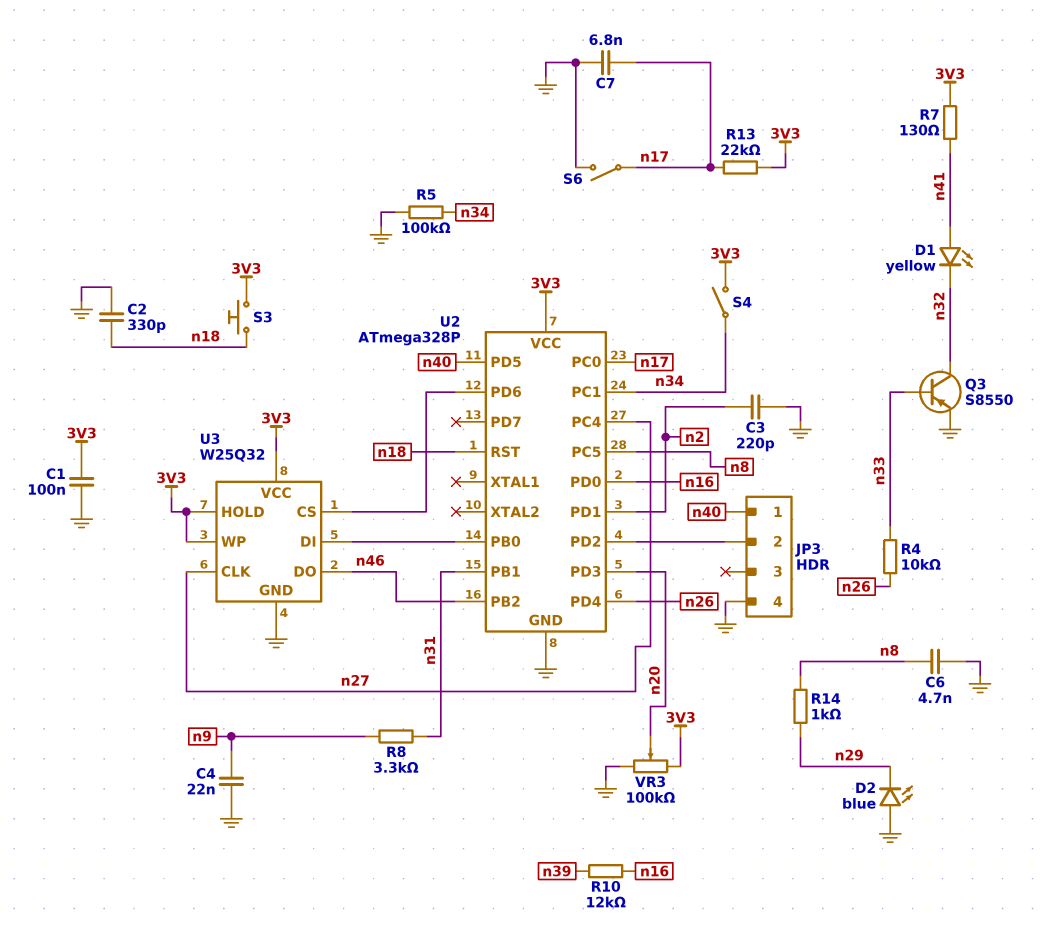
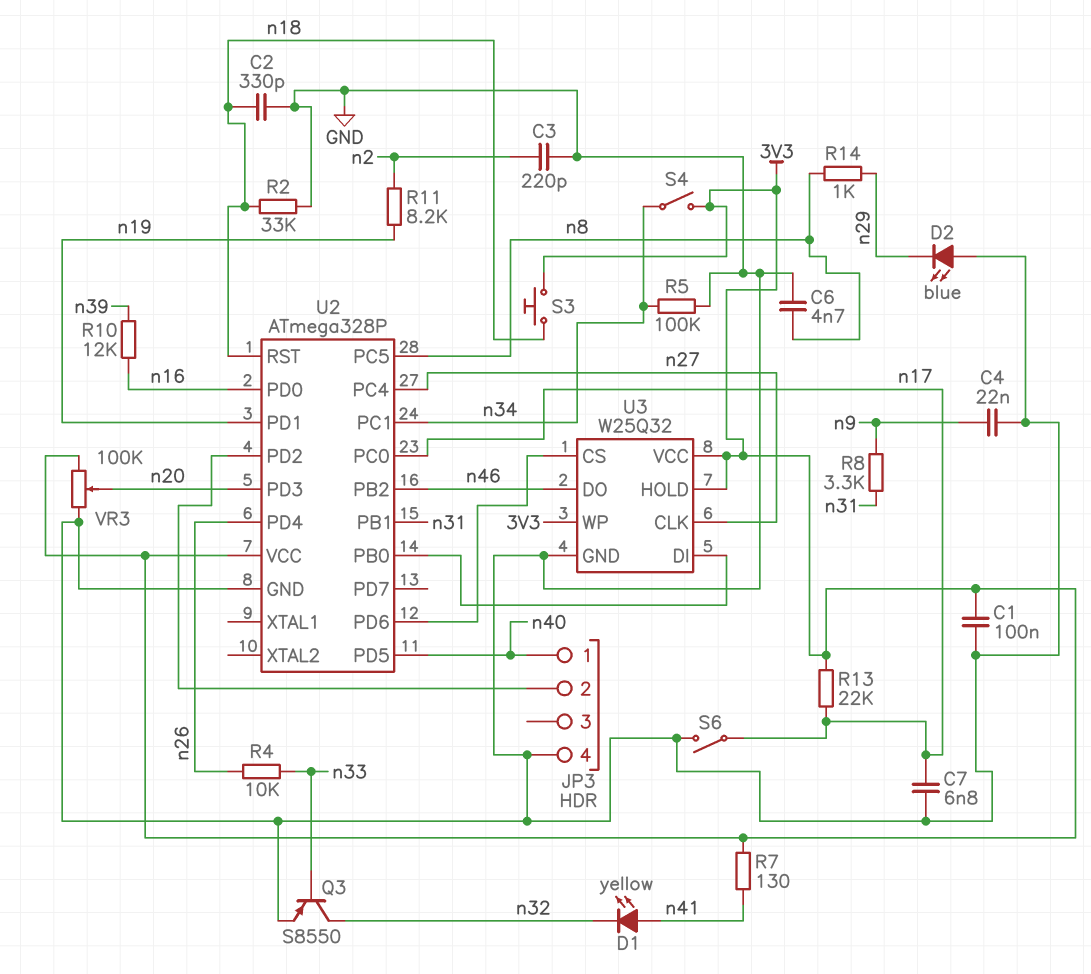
R2: none -> 33k (GND, n18)
R11: none -> 8.2k (n2, n19)
U2 pin PD1: n2 -> n19

